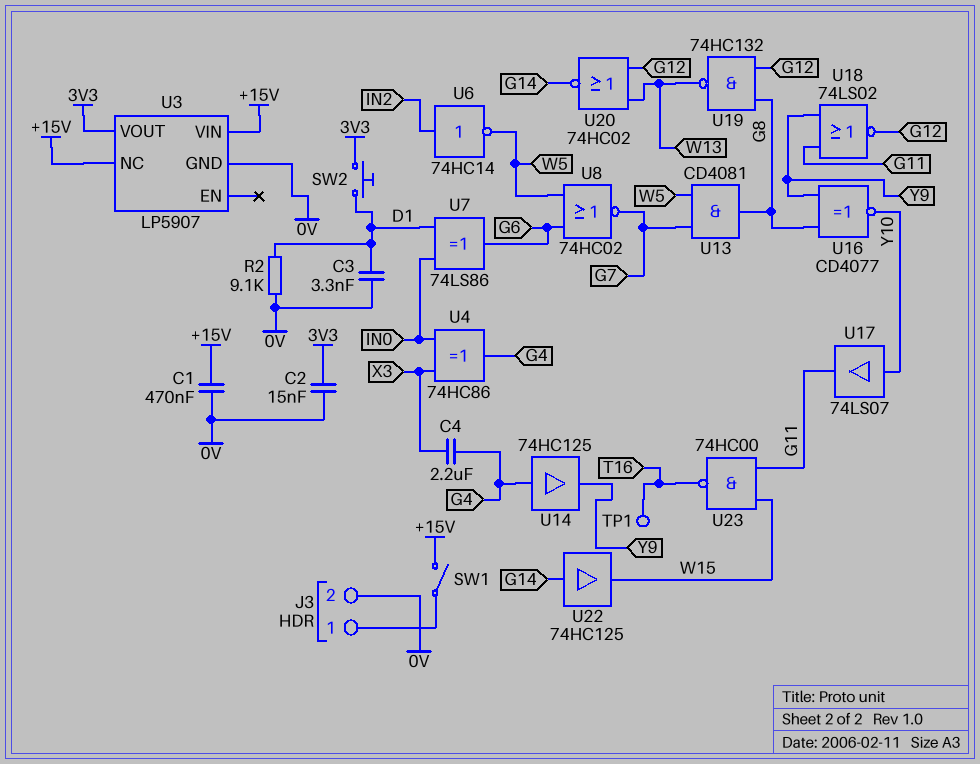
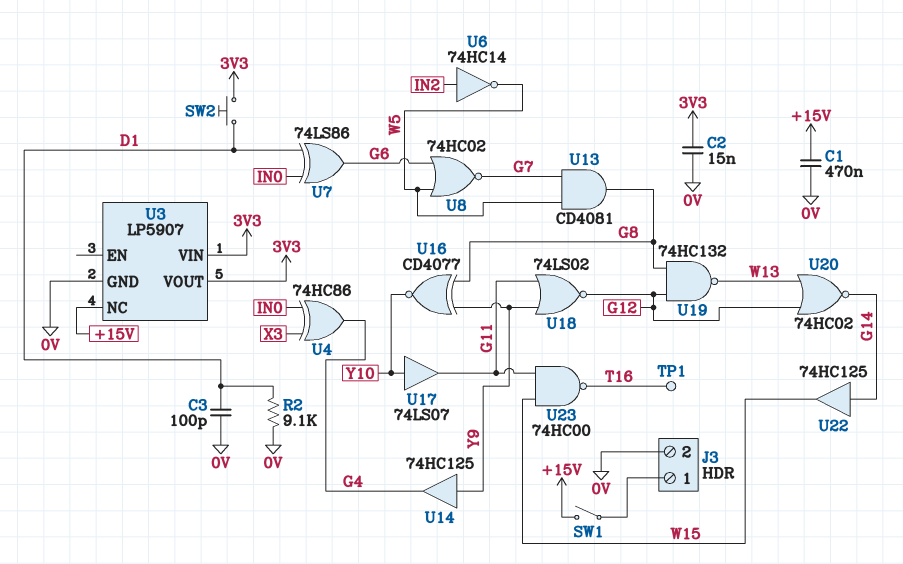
C3: 3.3nF (0V, D1) -> 100pF (0V, D1)
C4: 2.2uF (G4, X3) -> none
U3 pin VIN: +15V -> 3V3
U14: buffer 74HC125 (in G4, out Y9) -> buffer 74HC125 (in Y9, out G4)

